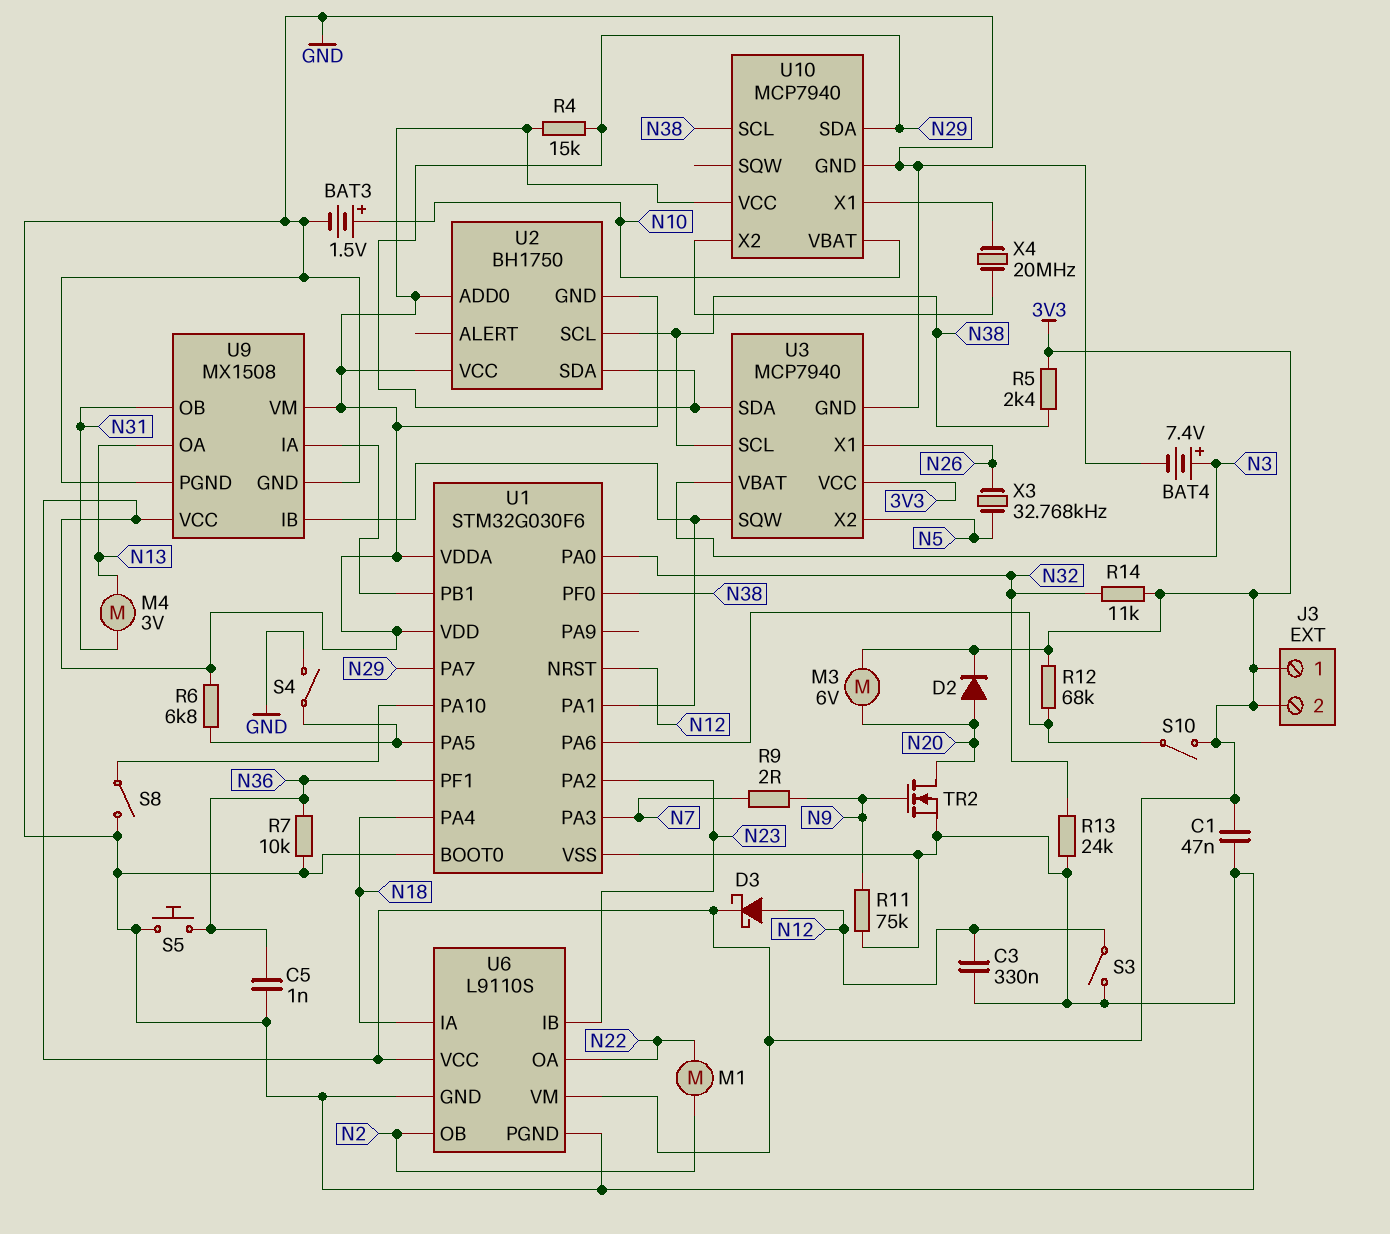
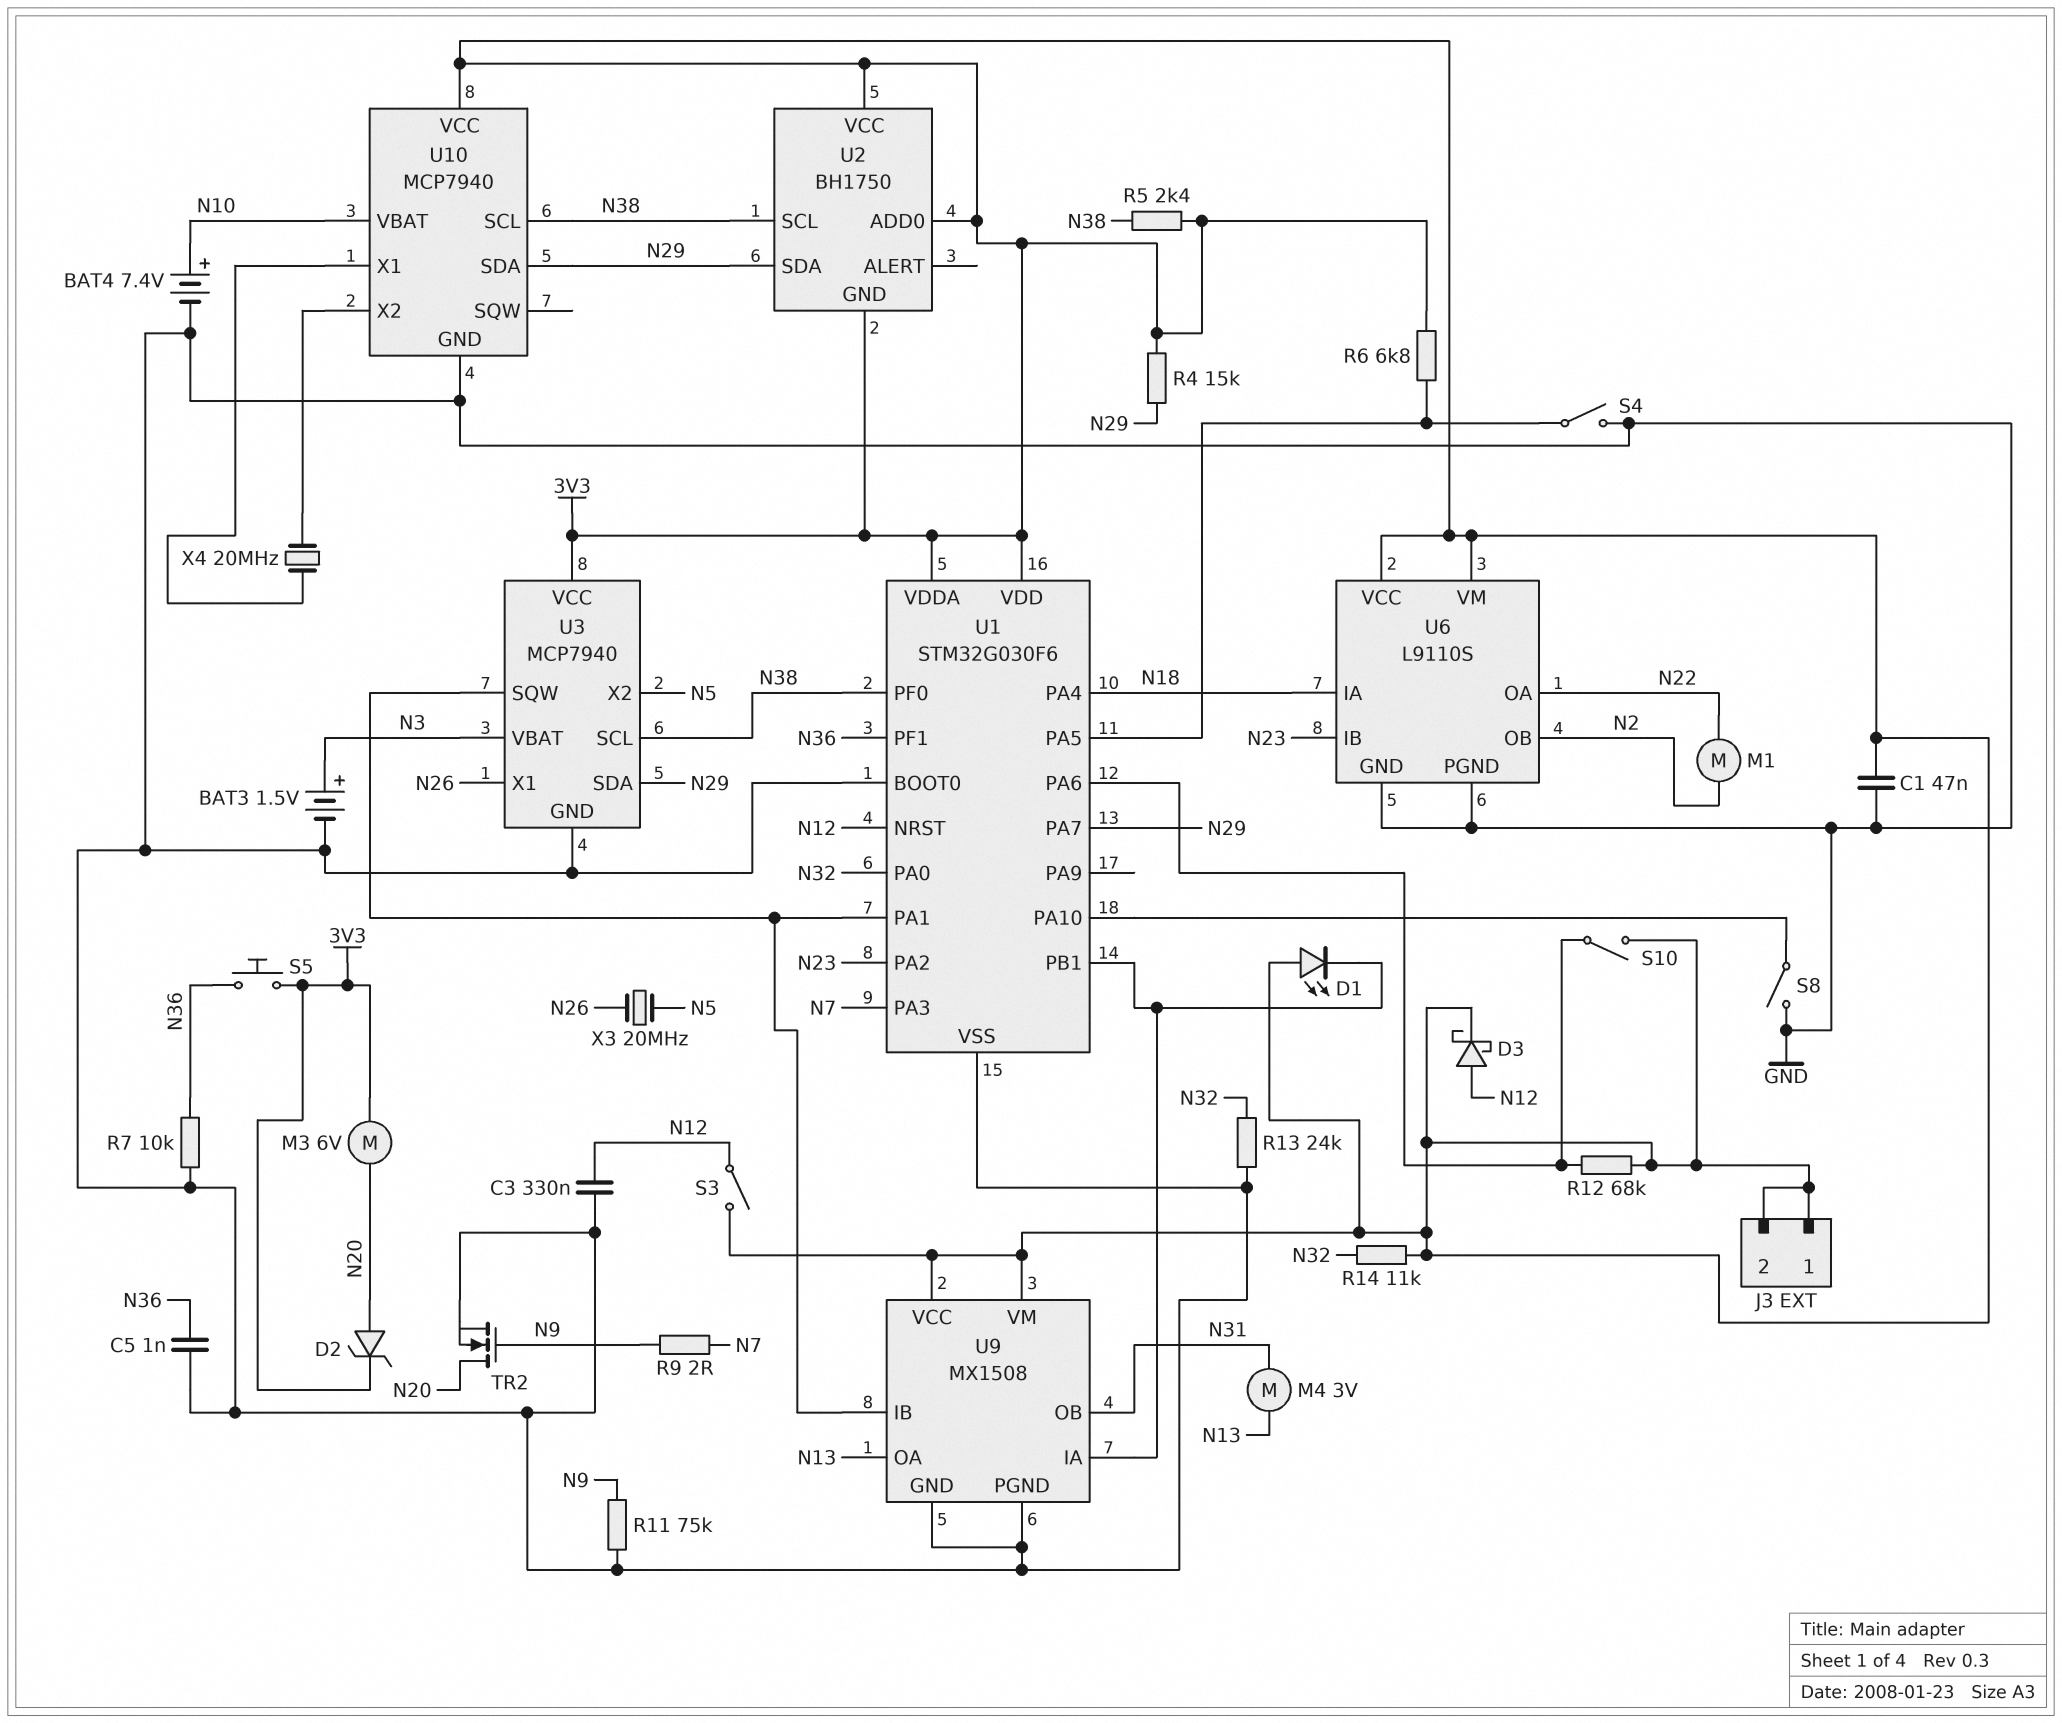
BAT3: 1.5V (plus N10, minus GND) -> 1.5V (plus N3, minus GND)
BAT4: 7.4V (plus N3, minus GND) -> 7.4V (plus N10, minus GND)
D1: none -> LED (A 3V3, K U1/PB1)
D2: diode (A N20, K 3V3) -> zener (A N20, K 3V3)
S3: switch (GND, N12) -> switch (3V3, N12)
S5: button (GND, N36) -> button (3V3, N36)
X3: 32.768kHz (N5, N26) -> 20MHz (N5, N26)

